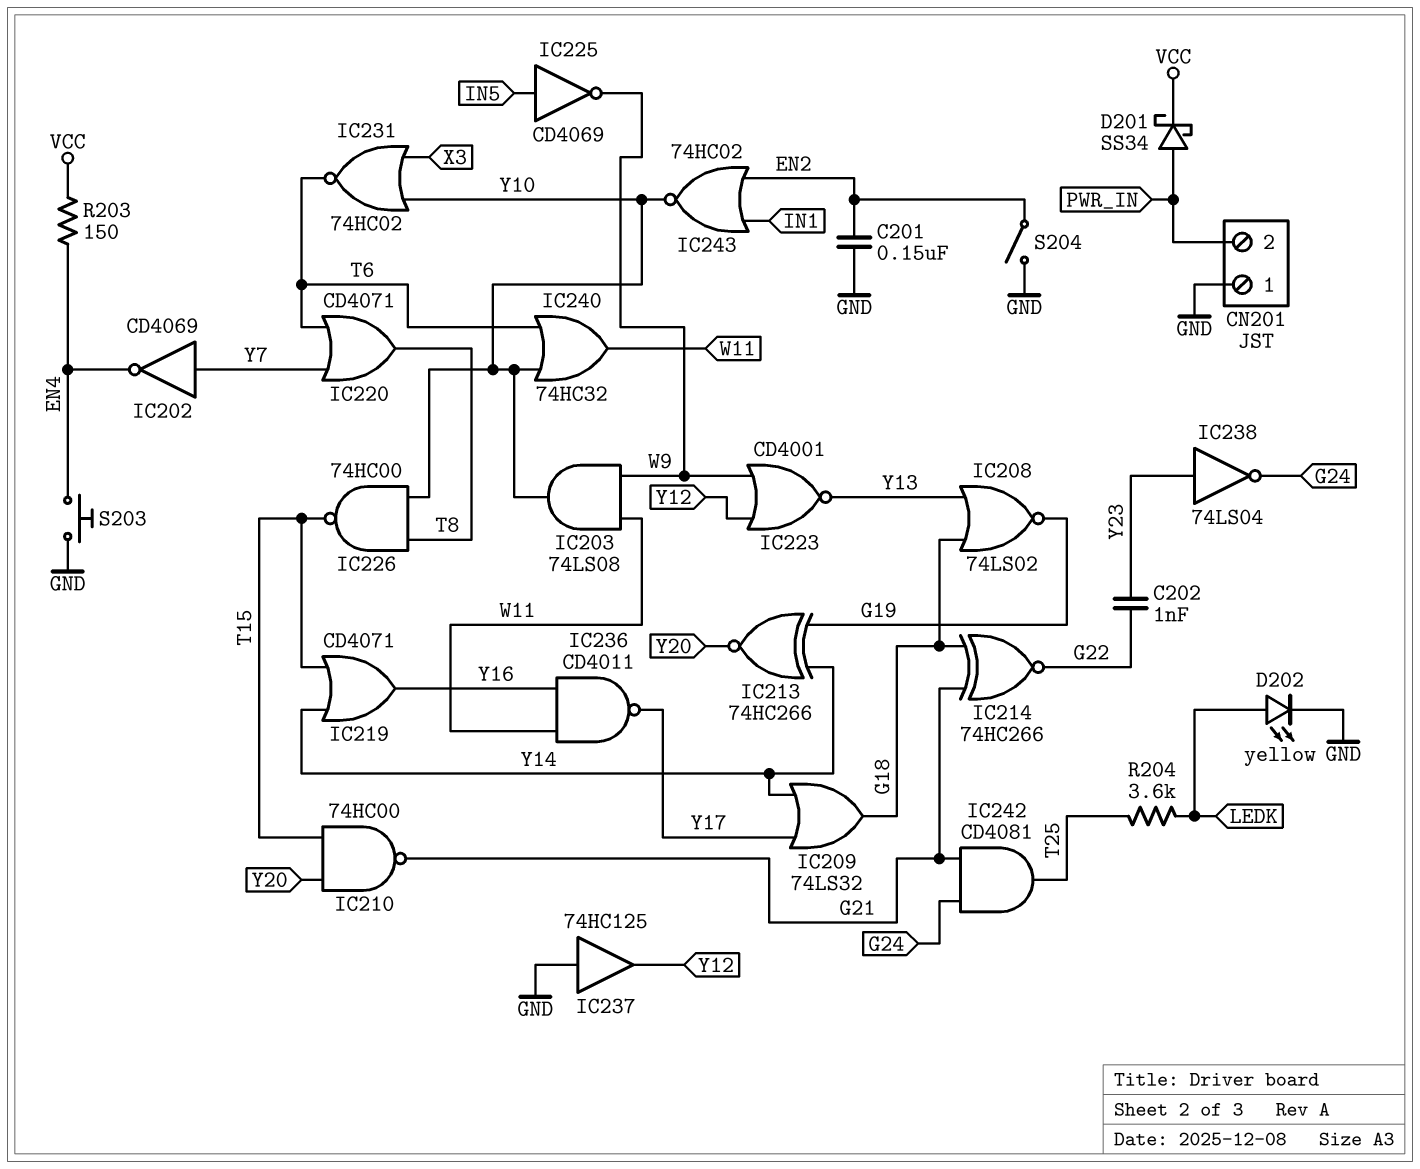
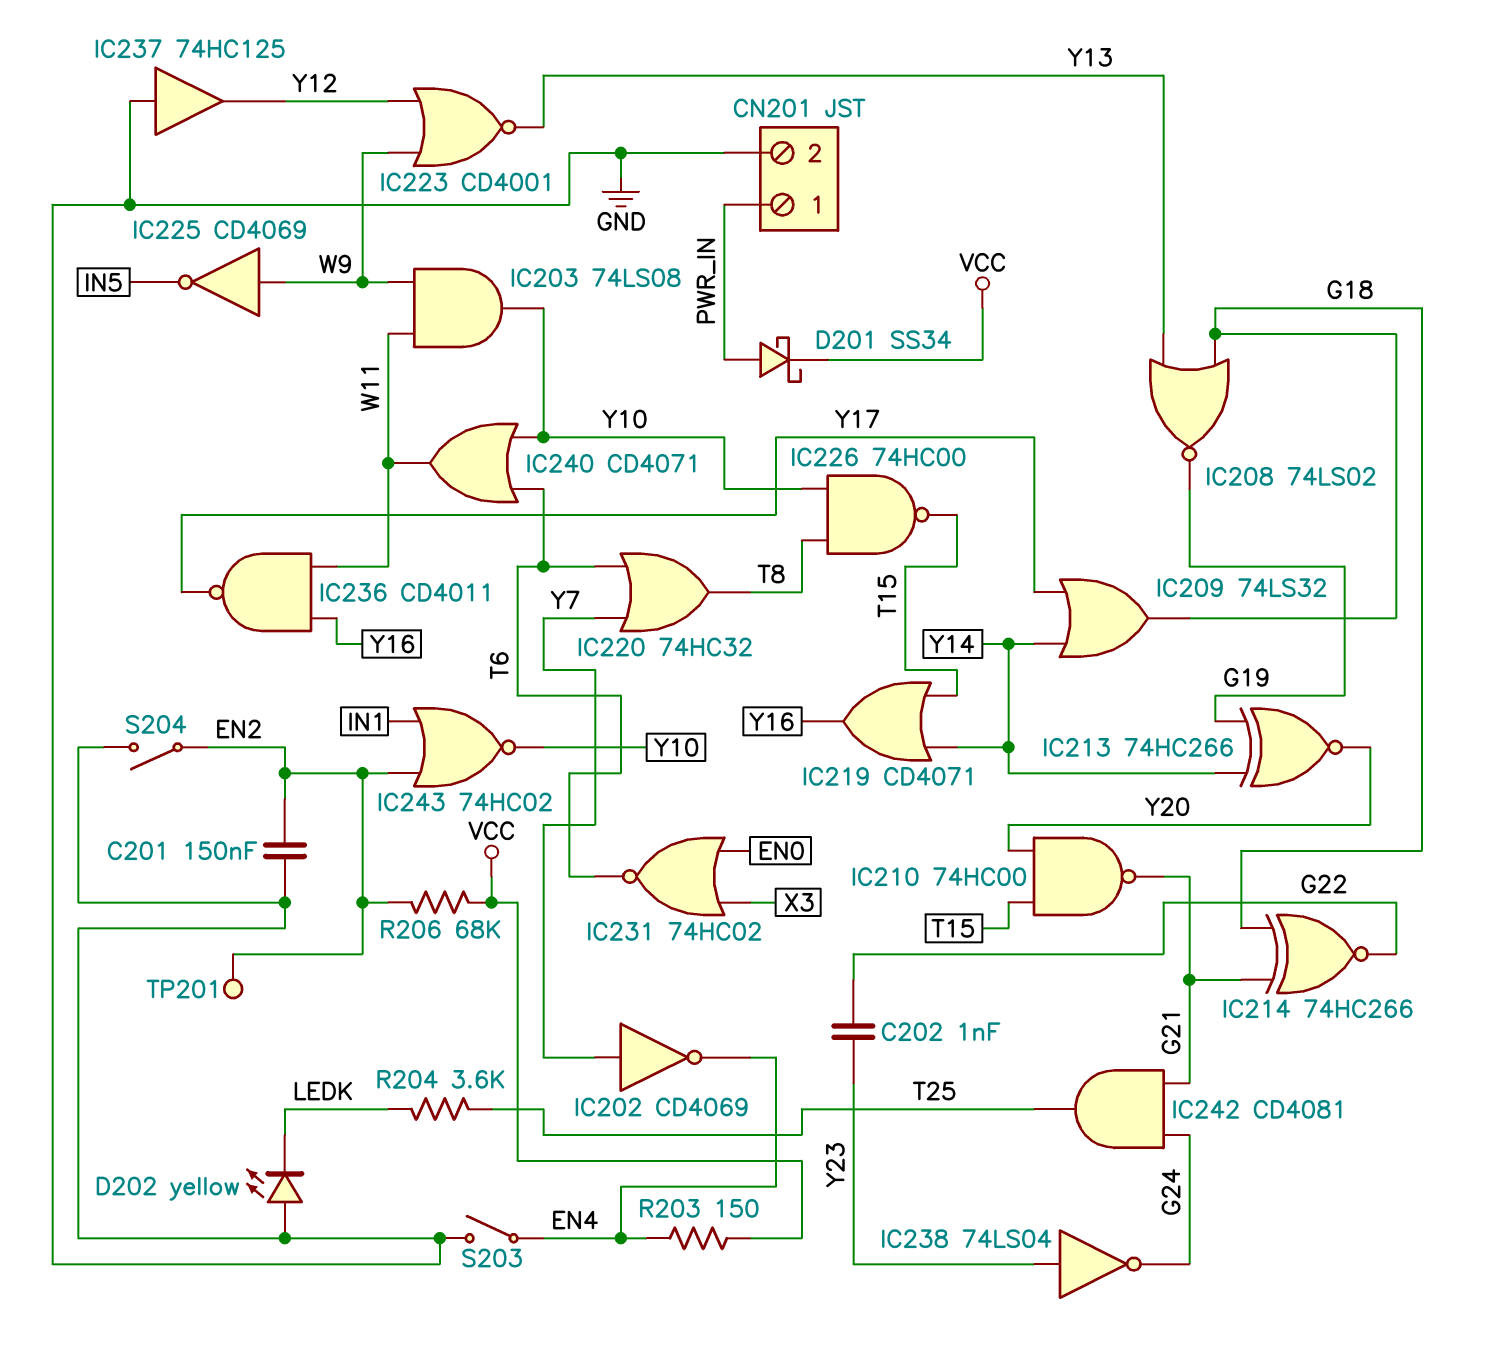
CN201 pin 1: GND -> PWR_IN
CN201 pin 2: PWR_IN -> GND
D202: LED yellow (A LEDK, K GND) -> LED yellow (A GND, K LEDK)
IC220: OR CD4071 (in T6, in Y7, out T8) -> OR 74HC32 (in T6, in Y7, out T8)
IC225: NOT CD4069 (in IN5, out W9) -> NOT CD4069 (in W9, out IN5)
IC231: NOR 74HC02 (in X3, in Y10, out T6) -> NOR 74HC02 (in EN0, in X3, out T6)
IC240: OR 74HC32 (in T6, in Y10, out W11) -> OR CD4071 (in T6, in Y10, out W11)
R206: none -> 68k (EN2, VCC)
S203: button (EN4, GND) -> switch (EN4, GND)
TP201: none -> test point (EN2)

